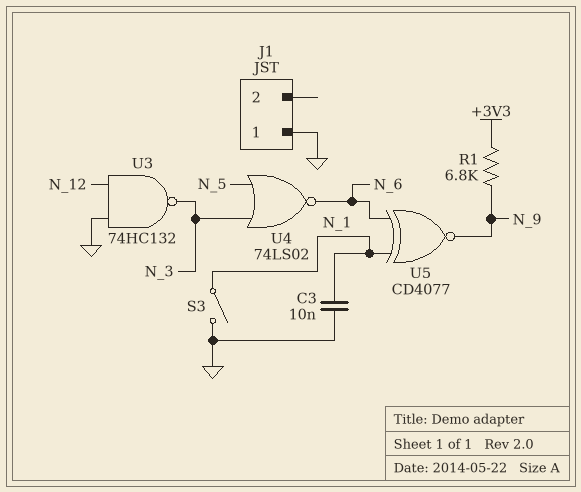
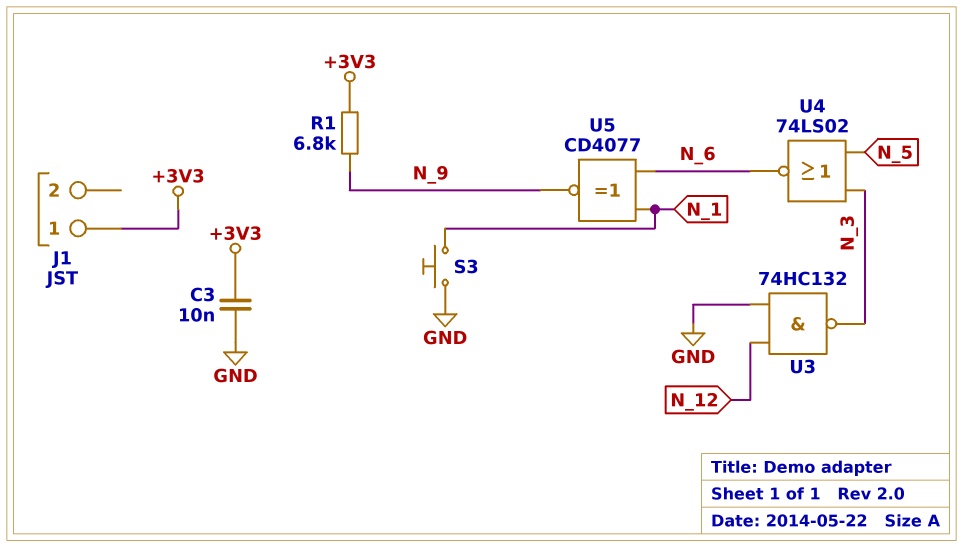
C3: 10nF (GND, N_1) -> 10nF (+3V3, GND)
J1 pin 1: GND -> +3V3
S3: switch (GND, N_1) -> button (GND, N_1)

